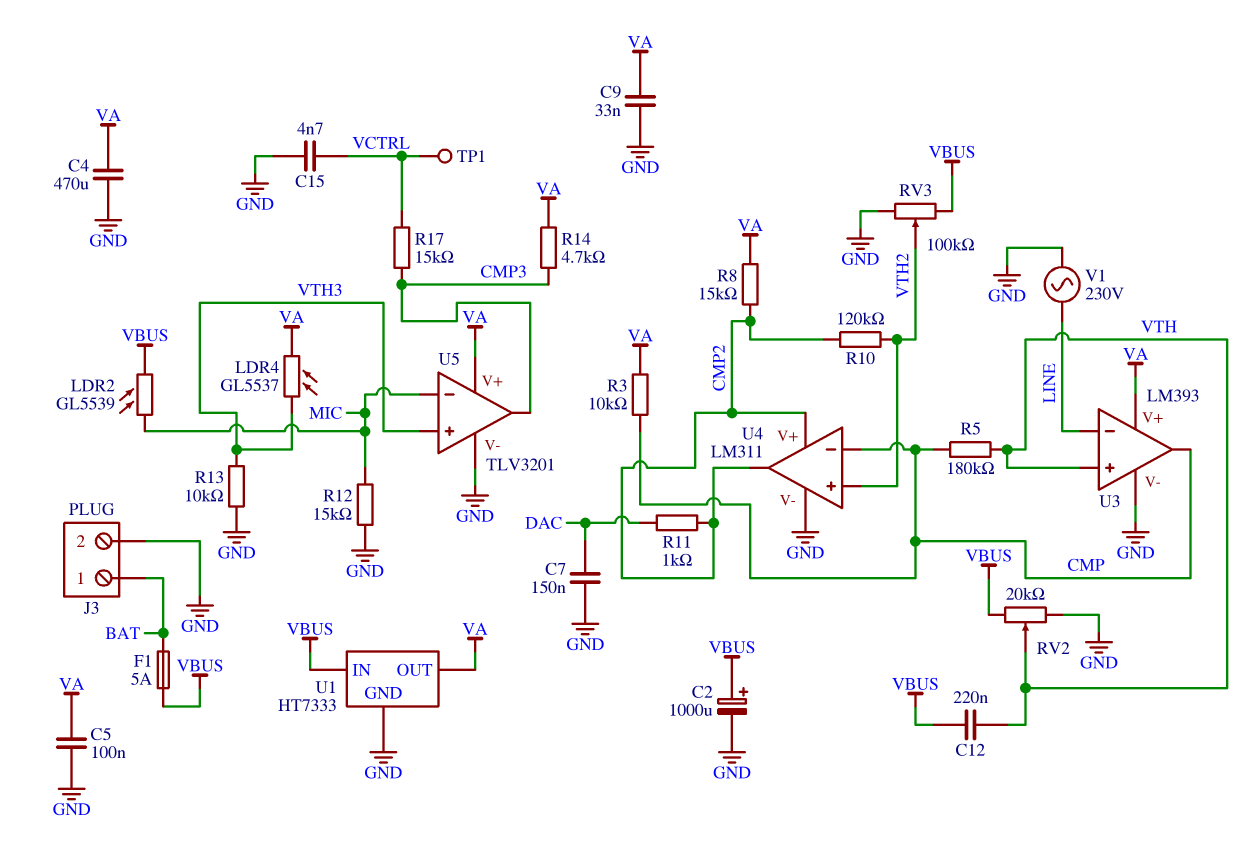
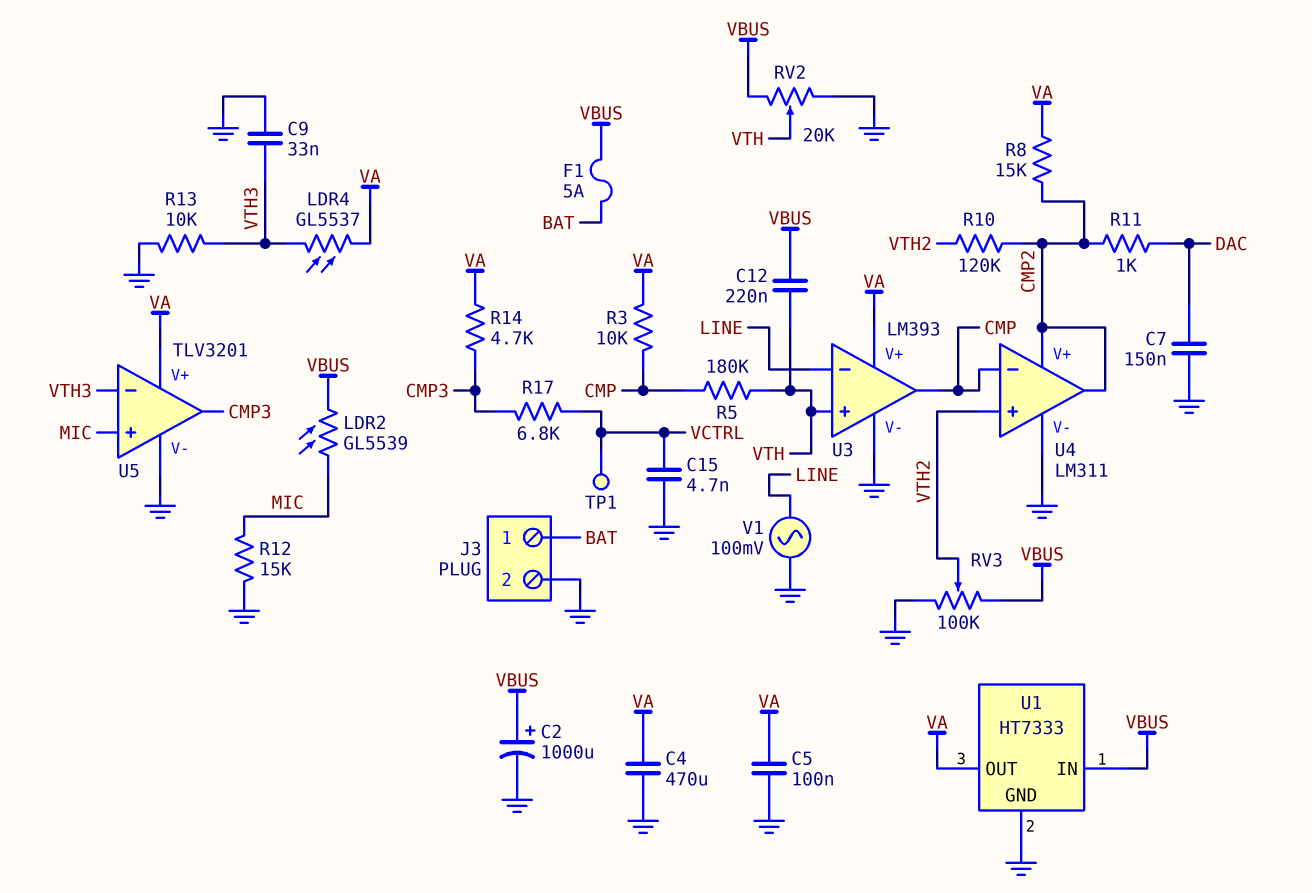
C9: 33nF (GND, VA) -> 33nF (GND, VTH3)
R17: 15k (CMP3, VCTRL) -> 6.8k (CMP3, VCTRL)
U5 pin in+: VTH3 -> MIC
U5 pin in-: MIC -> VTH3
V1: AC 230V (GND, LINE) -> AC 100mV (GND, LINE)

